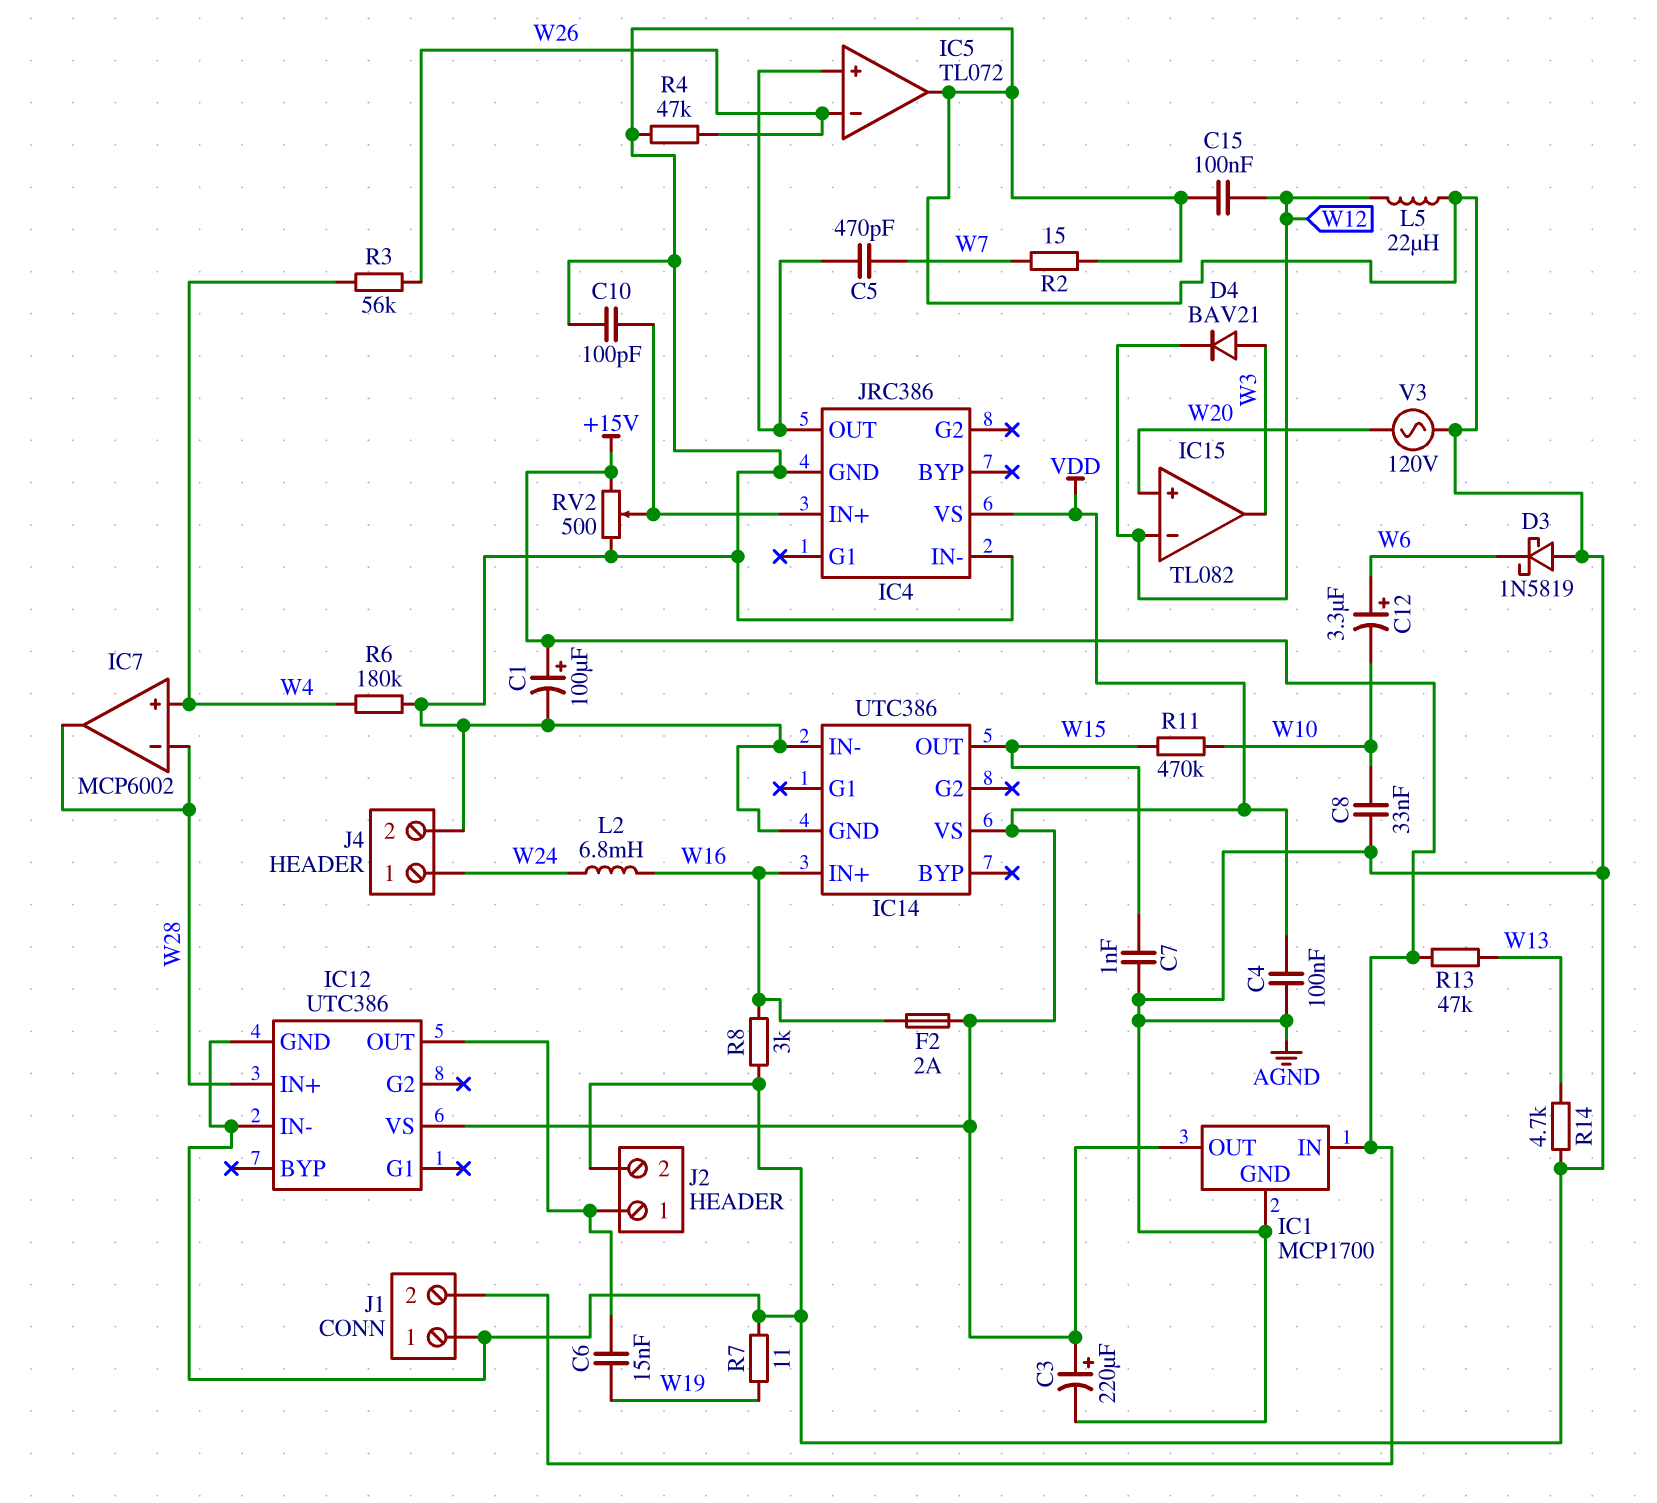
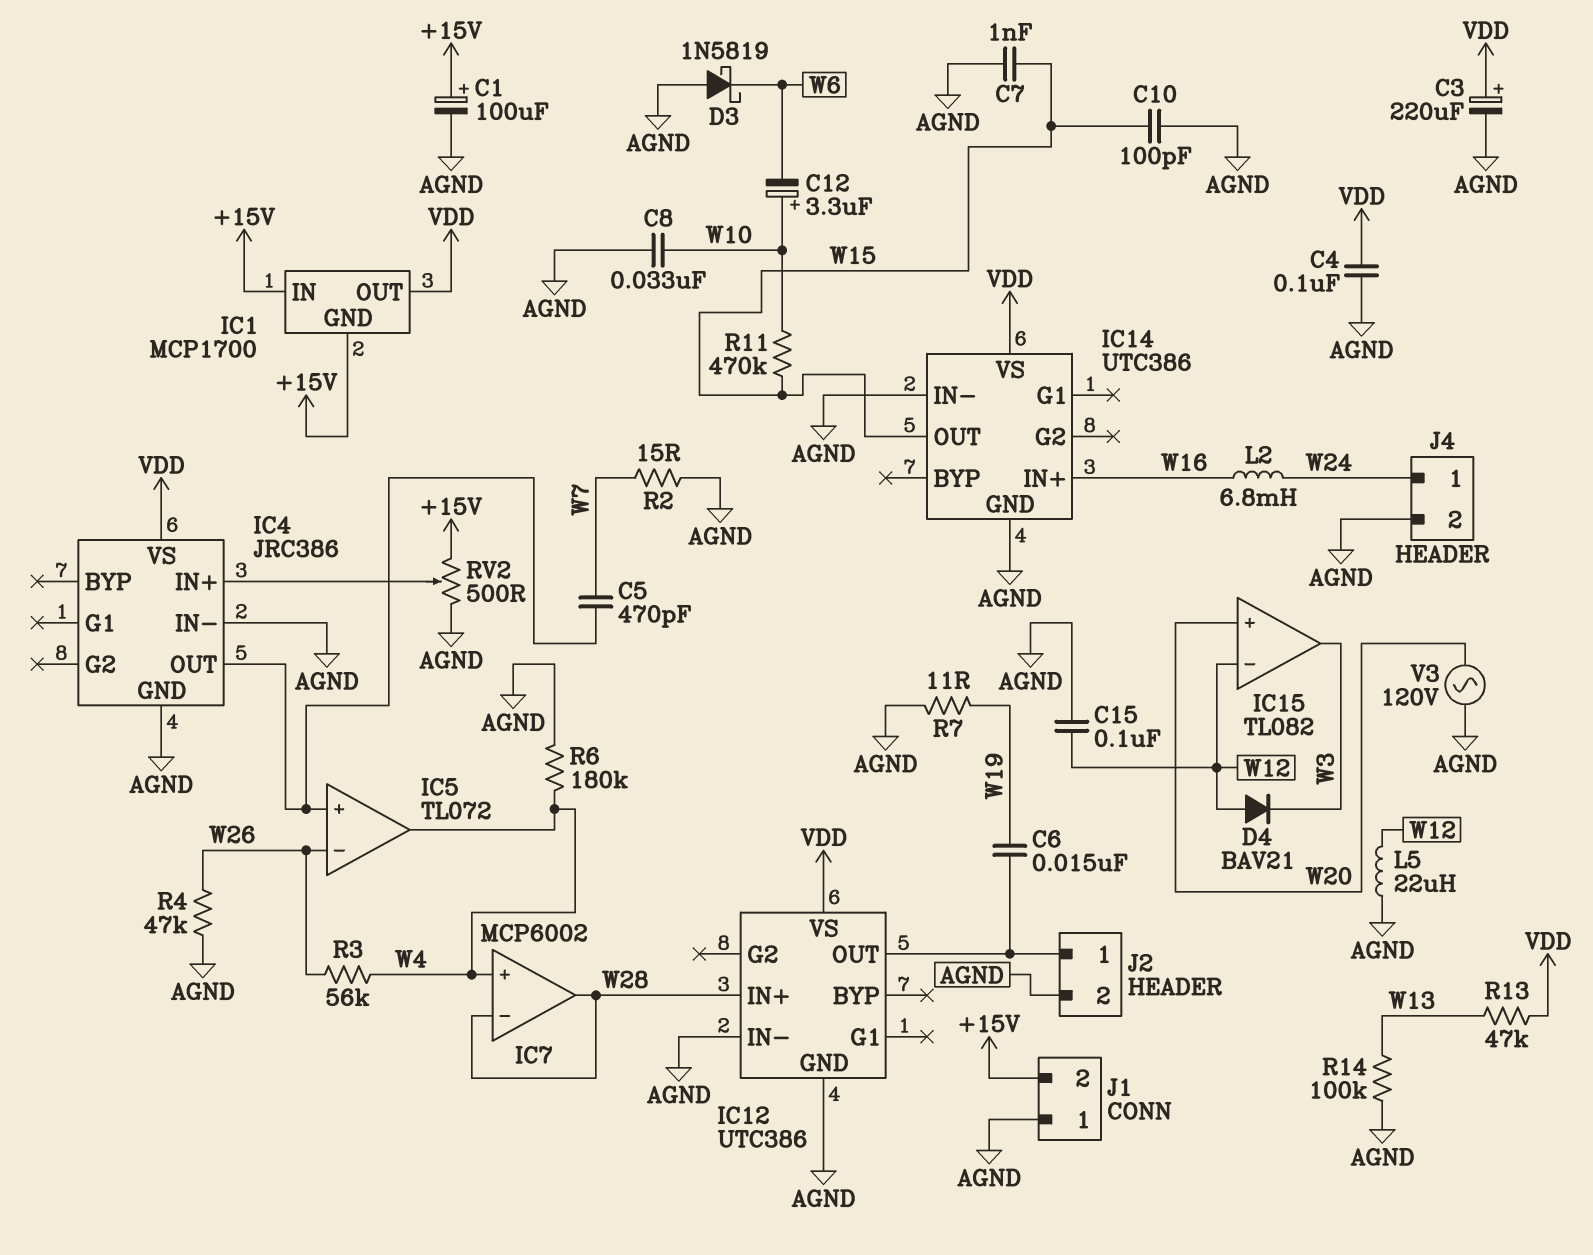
C10: 100pF (AGND, IC4/IN+) -> 100pF (AGND, W15)
C12: 3.3uF (plus W6, minus W10) -> 3.3uF (plus W10, minus W6)
D4: diode BAV21 (A W3, K W12) -> diode BAV21 (A W12, K W3)
F2: 2A (VDD, W16) -> none
IC1 pin GND: AGND -> +15V
IC5 pin out: AGND -> W4
R8: 3k (AGND, W16) -> none
R13: 47k (+15V, W13) -> 47k (VDD, W13)
R14: 4.7k (AGND, W13) -> 100k (AGND, W13)

